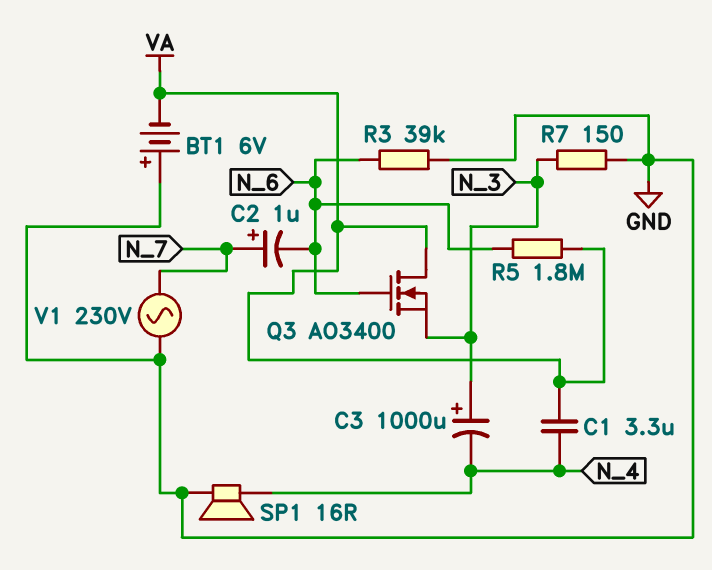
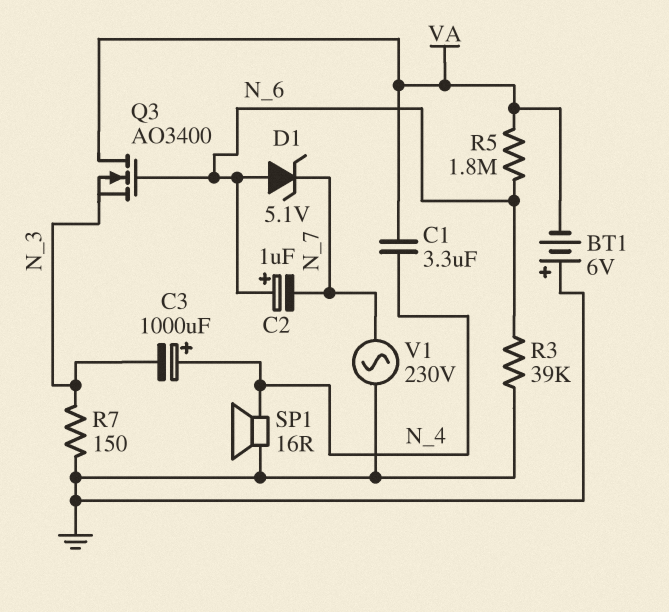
C2: 1uF (plus N_7, minus N_6) -> 1uF (plus N_6, minus N_7)
C3: 1000uF (plus N_3, minus N_4) -> 1000uF (plus N_4, minus N_3)
D1: none -> zener 5.1V (A N_6, K N_7)

